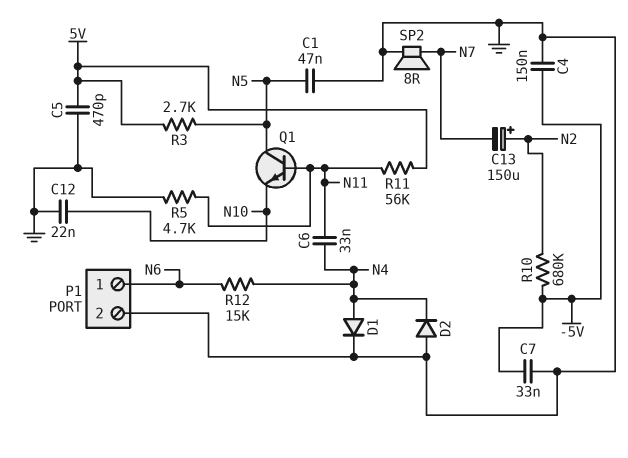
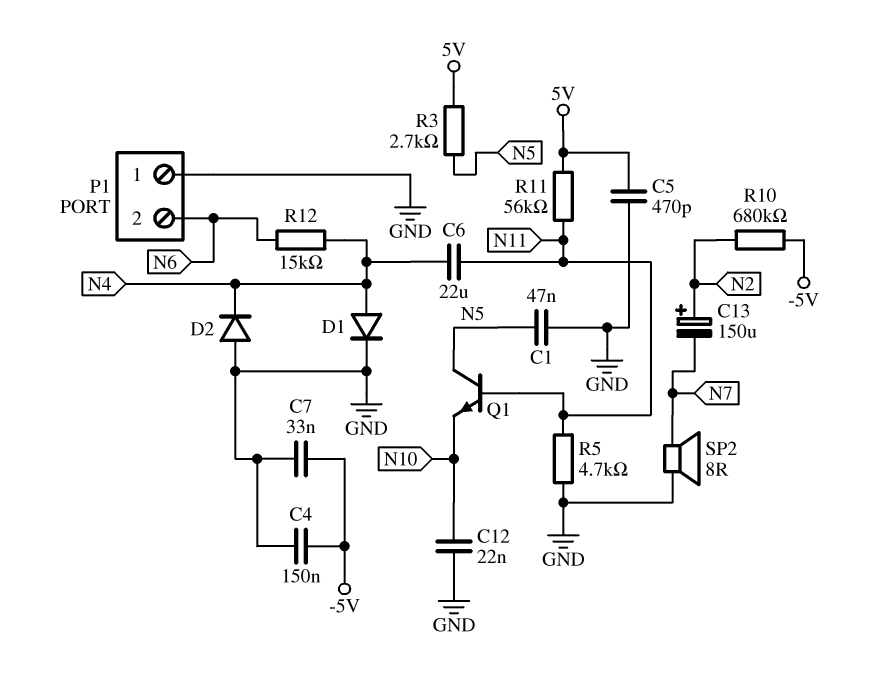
C6: 33nF (N4, N11) -> 22uF (N4, N11)
P1 pin 1: N6 -> GND
P1 pin 2: GND -> N6

